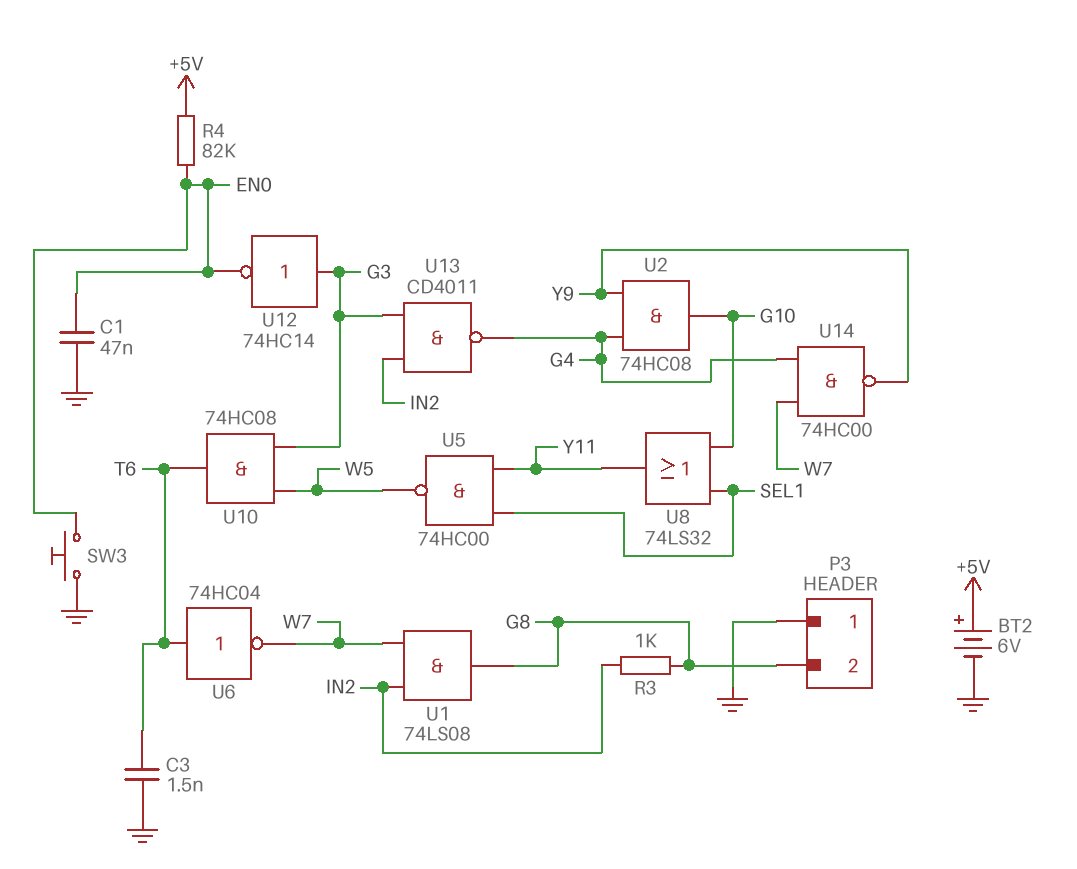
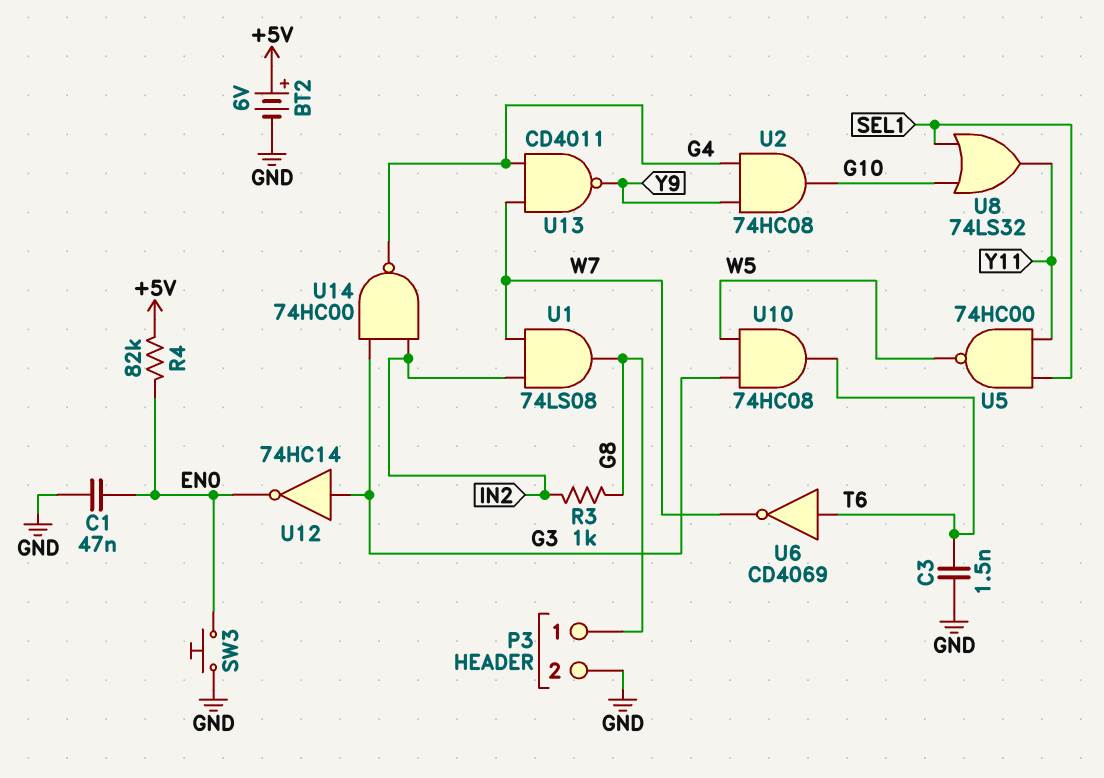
P3 pin 1: GND -> G8
P3 pin 2: G8 -> GND
U6: NOT 74HC04 (in T6, out W7) -> NOT CD4069 (in T6, out W7)
U13: NAND CD4011 (in G3, in IN2, out G4) -> NAND CD4011 (in G4, in W7, out Y9)
U14: NAND 74HC00 (in G4, in W7, out Y9) -> NAND 74HC00 (in G3, in IN2, out G4)

